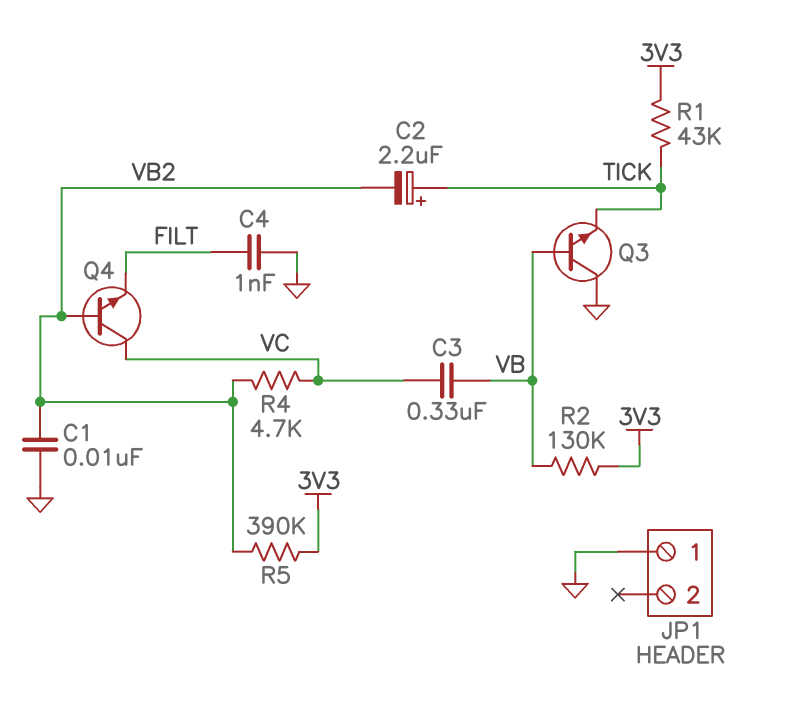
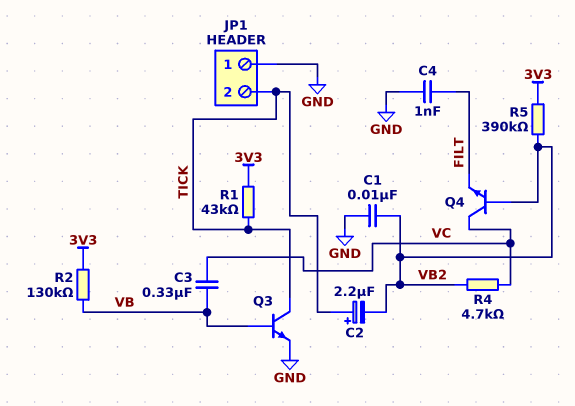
JP1 pin 2: none -> TICK
Q3: NPN (B VB, C GND, E TICK) -> NPN (B VB, C TICK, E GND)

